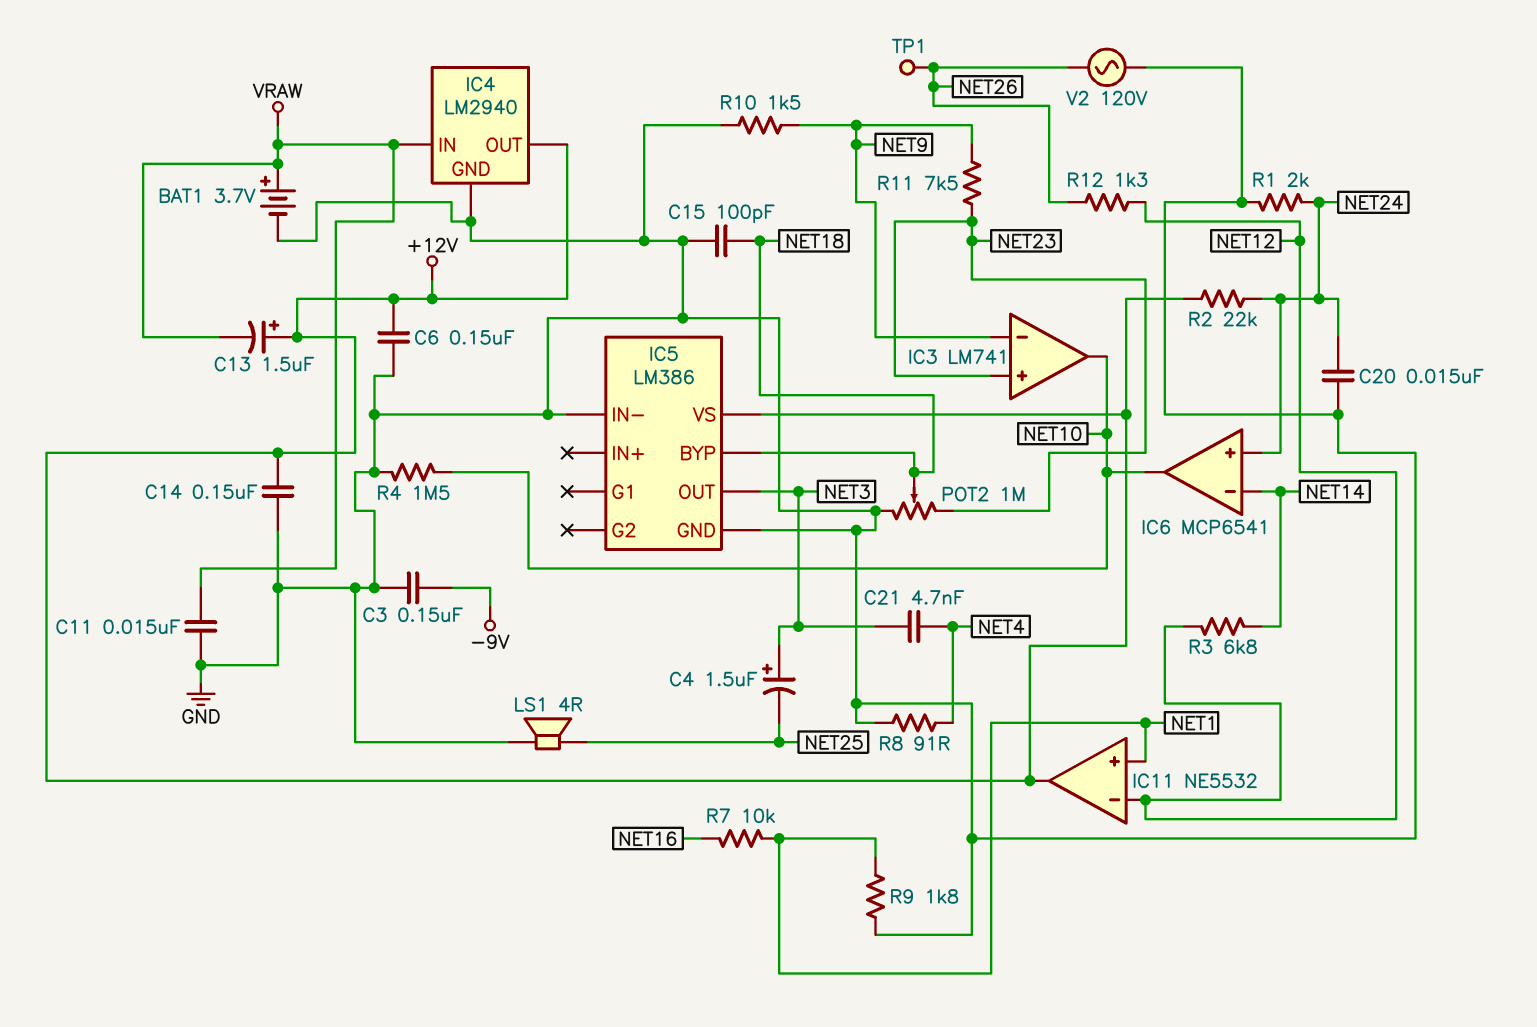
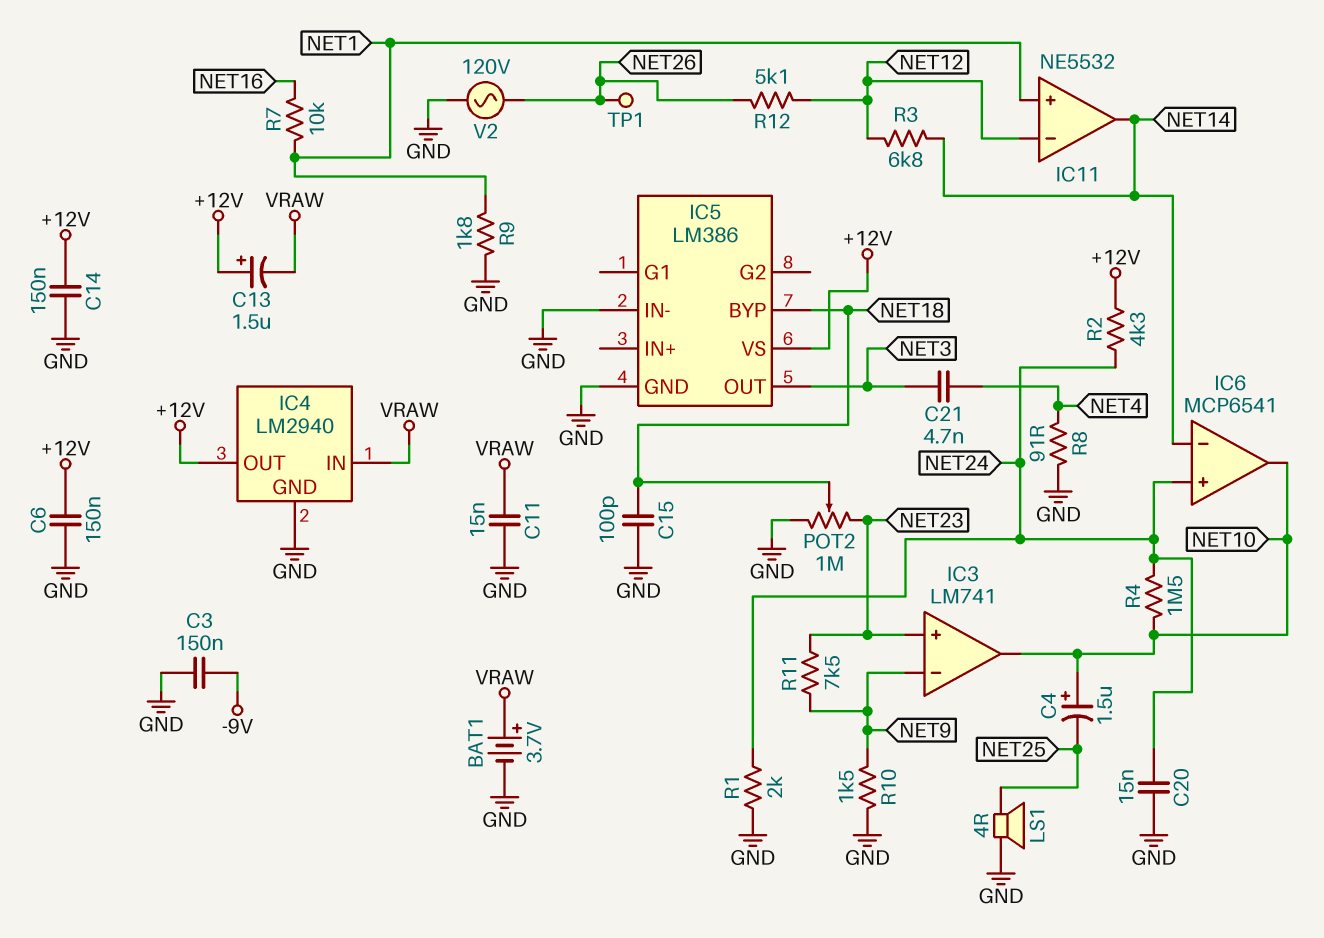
C4: 1.5uF (plus NET3, minus NET25) -> 1.5uF (plus NET10, minus NET25)
IC11 pin out: +12V -> NET14
R2: 22k (+12V, NET24) -> 4.3k (+12V, NET24)
R4: 1.5M (GND, NET10) -> 1.5M (NET10, NET24)
R12: 1.3k (NET12, NET26) -> 5.1k (NET12, NET26)

